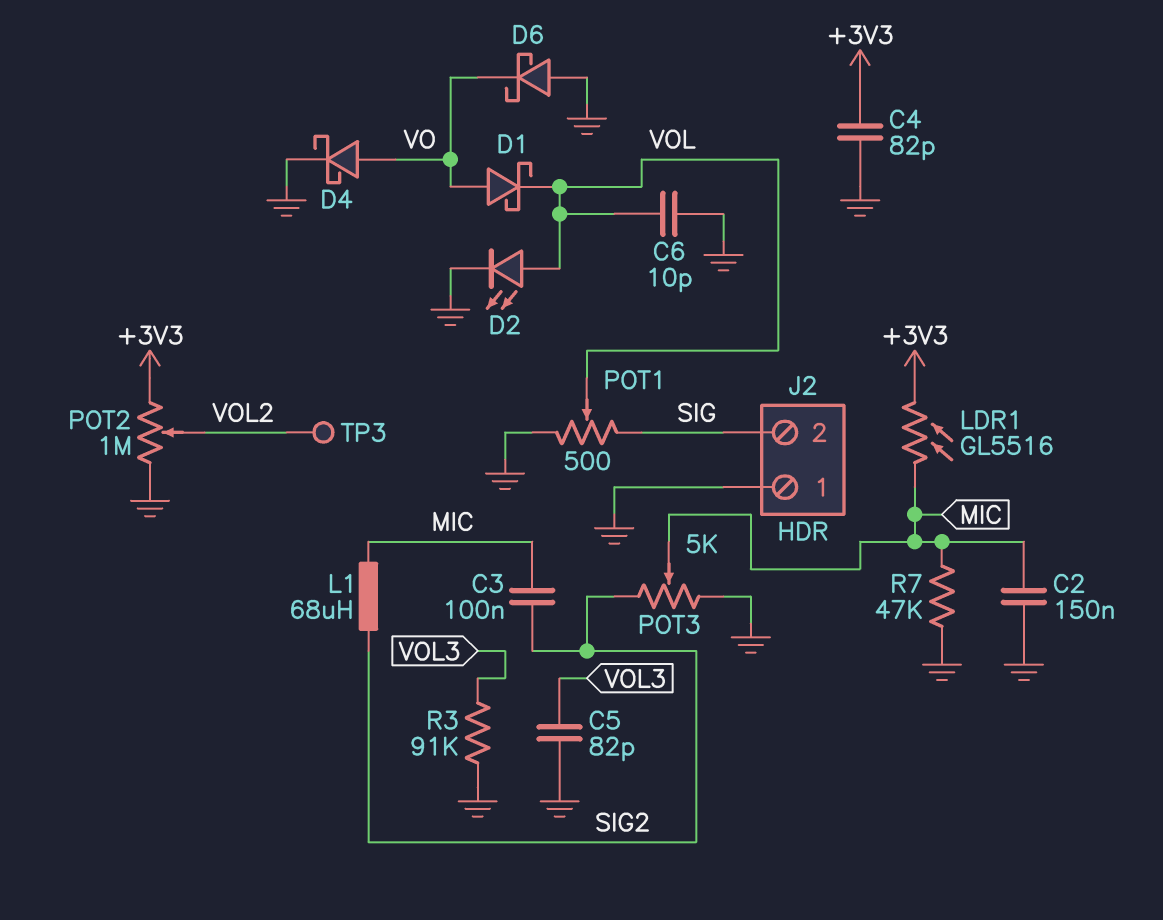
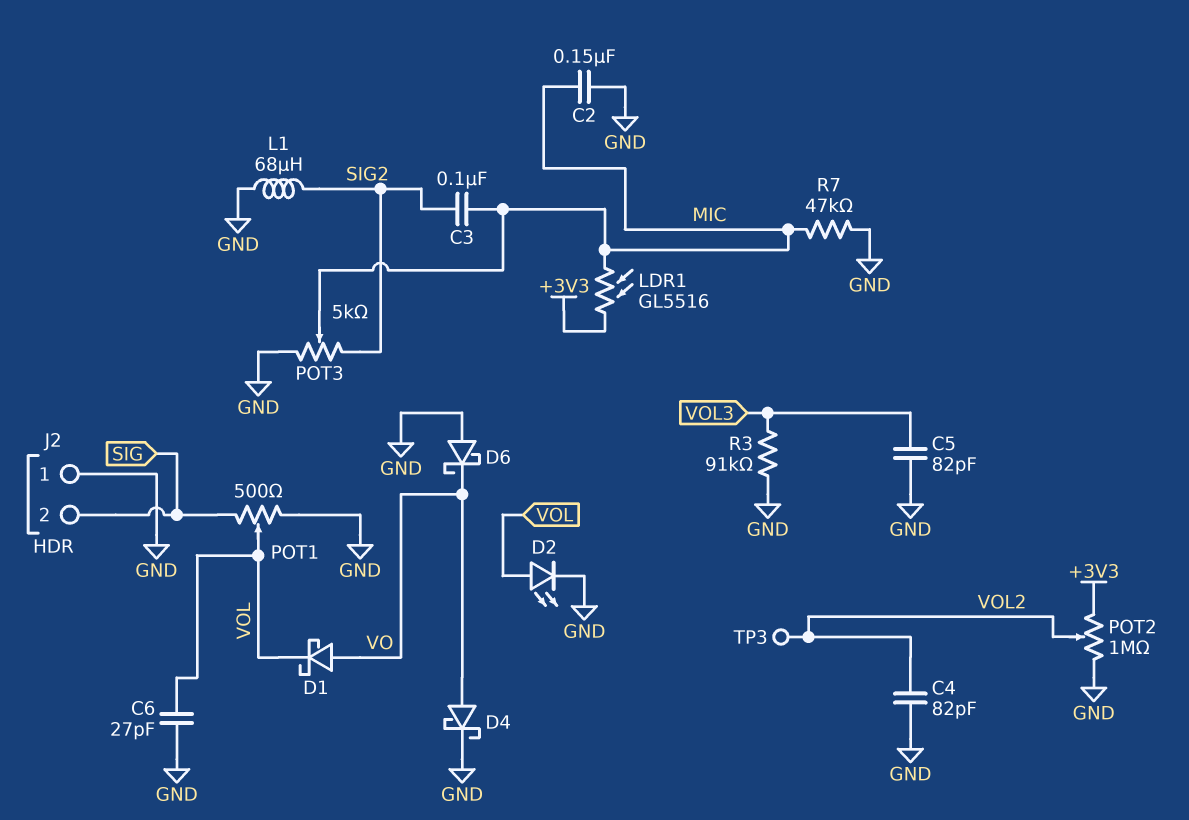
C4: 82pF (+3V3, GND) -> 82pF (GND, VOL2)
C6: 10pF (GND, VOL) -> 27pF (GND, VOL)
L1: 68uH (MIC, SIG2) -> 68uH (GND, SIG2)

